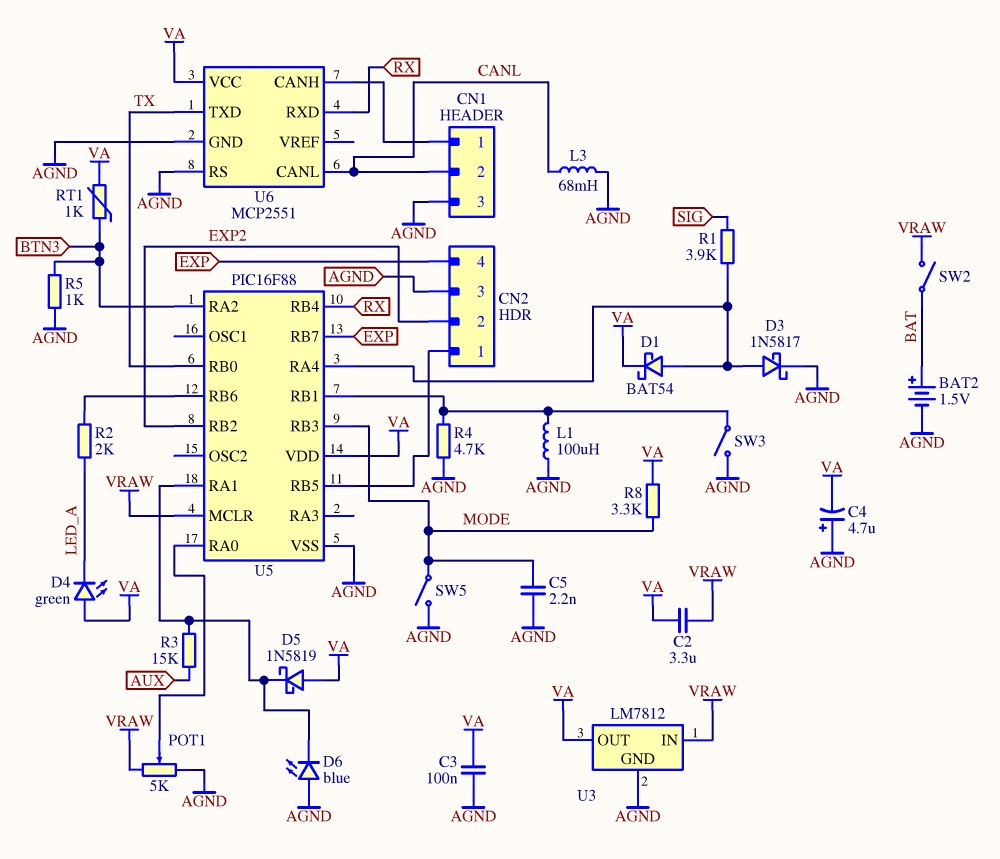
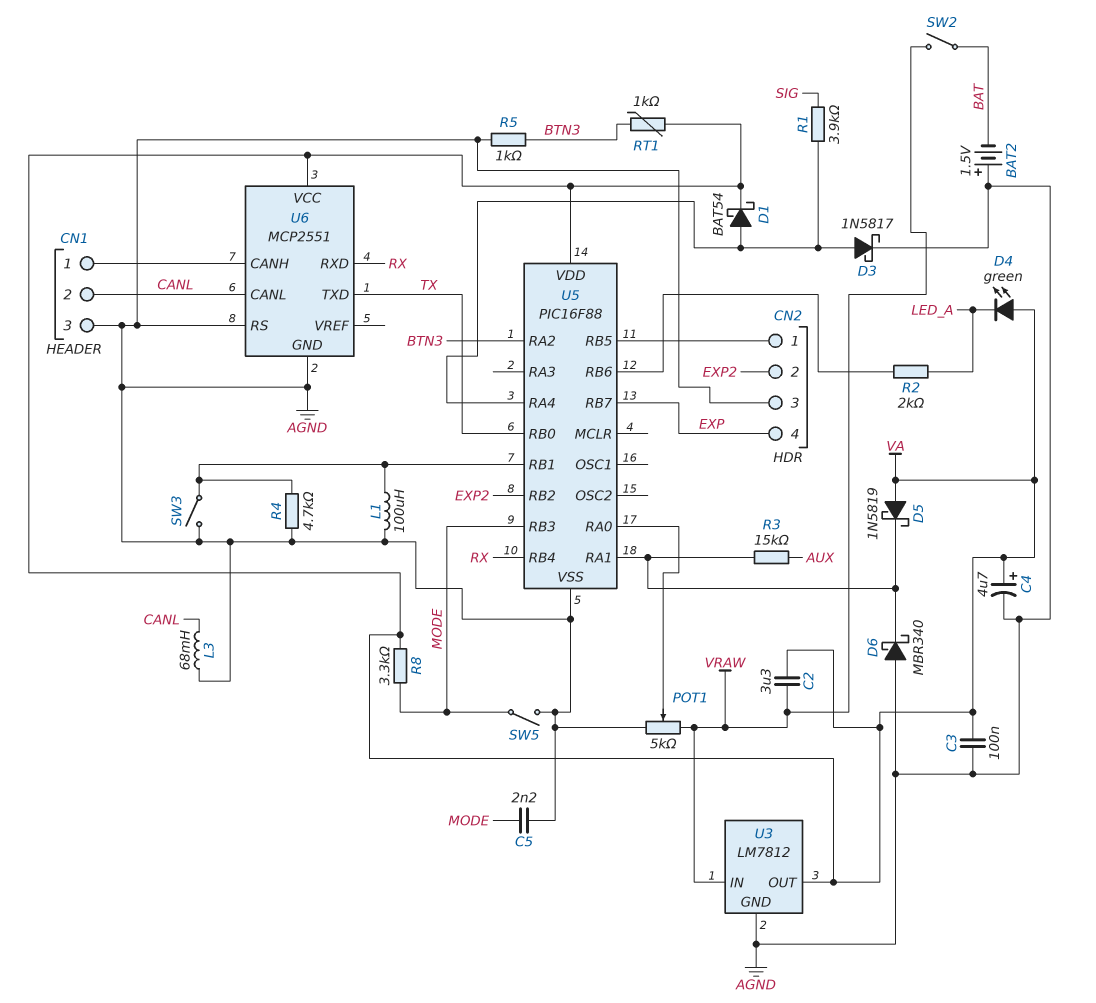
BAT2: 1.5V (plus BAT, minus AGND) -> 1.5V (plus AGND, minus BAT)
C4: 4.7uF (plus AGND, minus VA) -> 4.7uF (plus VA, minus AGND)
D6: LED blue (A AGND, K U5/RA1) -> schottky MBR340 (A AGND, K U5/RA1)
U5 pin MCLR: VRAW -> none

